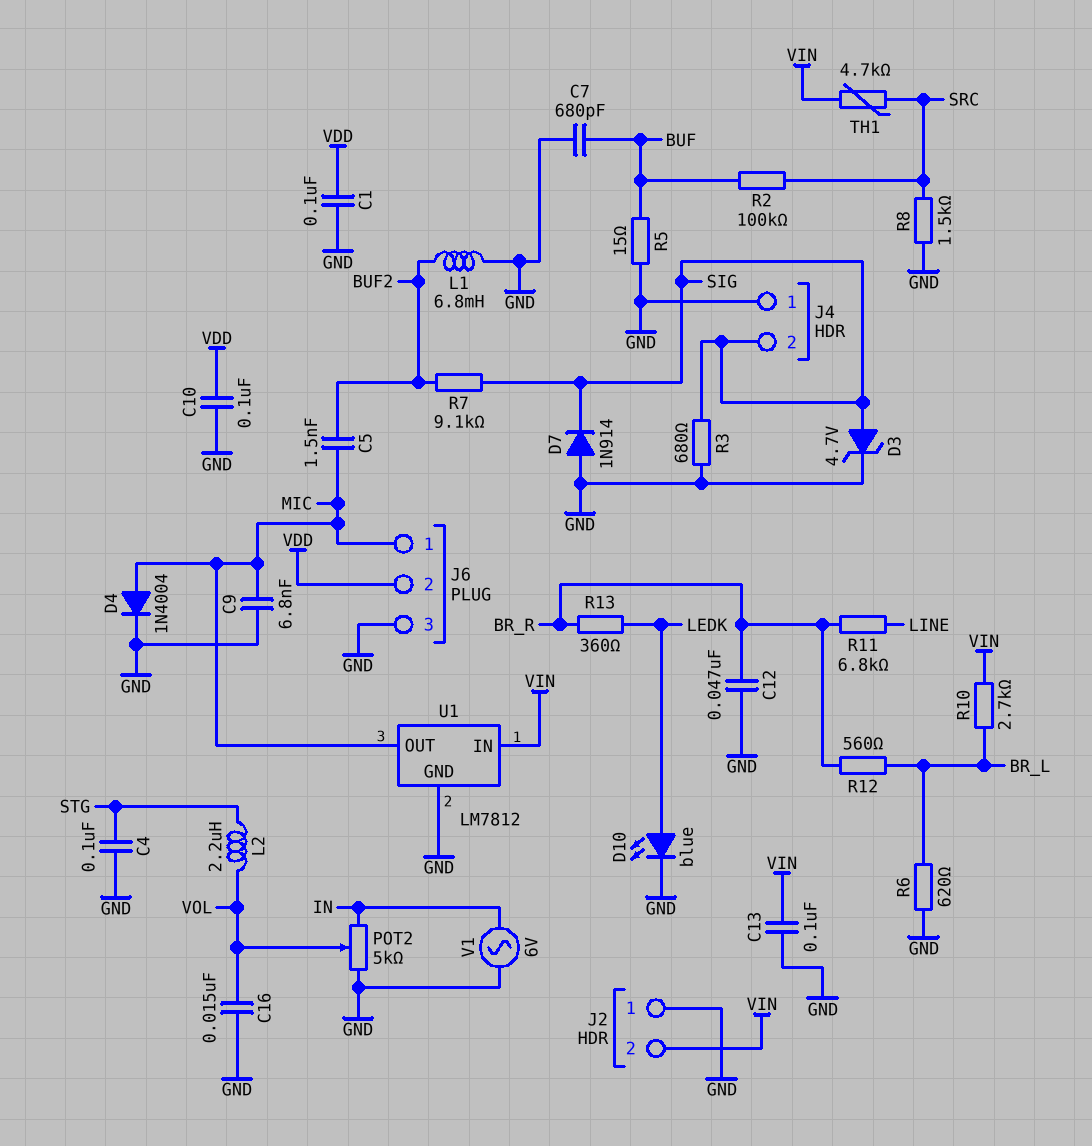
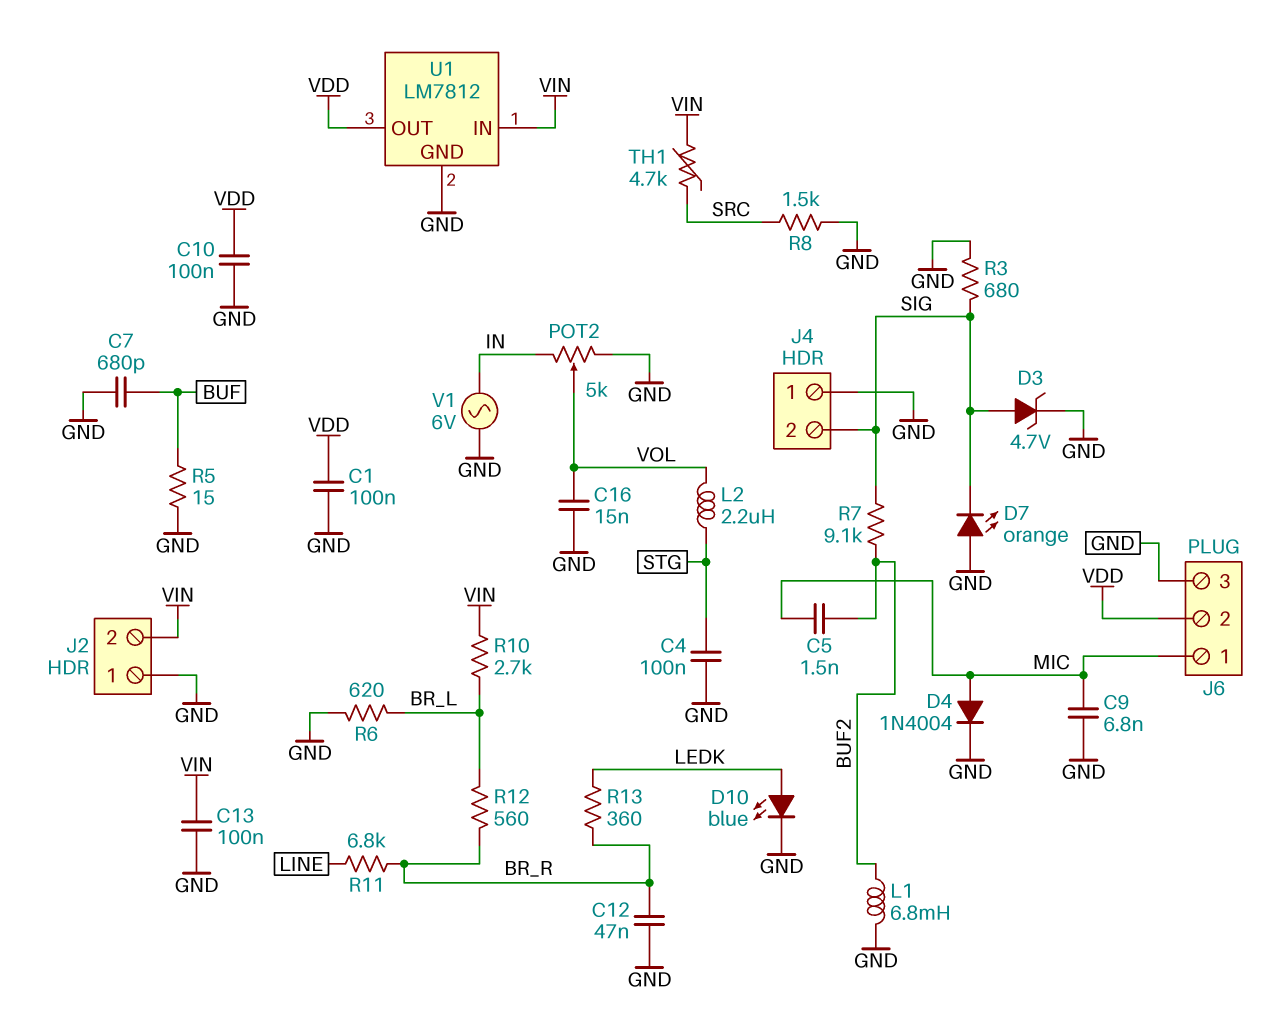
D7: diode 1N914 (A GND, K SIG) -> LED orange (A GND, K SIG)
R2: 100k (BUF, SRC) -> none
U1 pin OUT: MIC -> VDD

